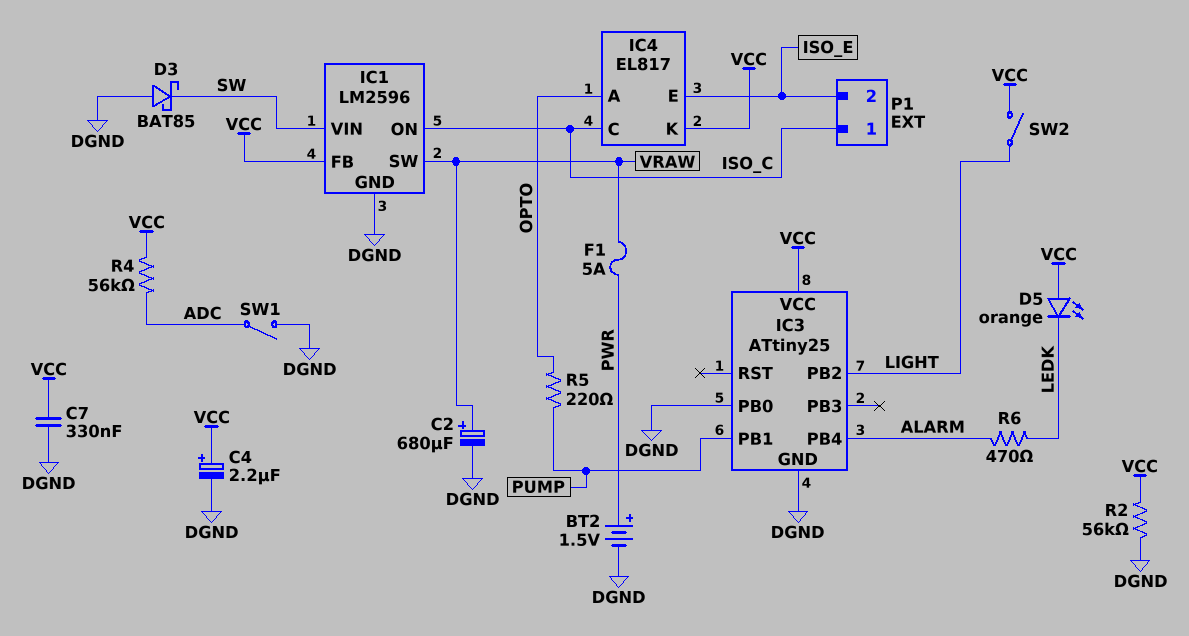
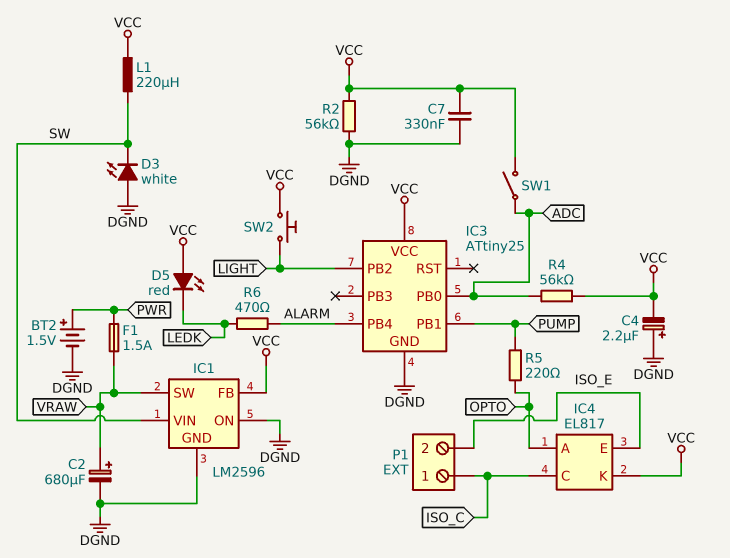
C4: 2.2uF (plus VCC, minus DGND) -> 2.2uF (plus DGND, minus VCC)
D3: schottky BAT85 (A DGND, K SW) -> LED white (A DGND, K SW)
D5: LED orange (A VCC, K LEDK) -> LED red (A VCC, K LEDK)
F1: 5A (PWR, VRAW) -> 1.5A (PWR, VRAW)
IC1 pin ON: ISO_C -> DGND
IC3 pin PB0: DGND -> ADC
L1: none -> 220uH (SW, VCC)
SW1: switch (ADC, DGND) -> switch (ADC, VCC)
SW2: switch (LIGHT, VCC) -> button (LIGHT, VCC)

